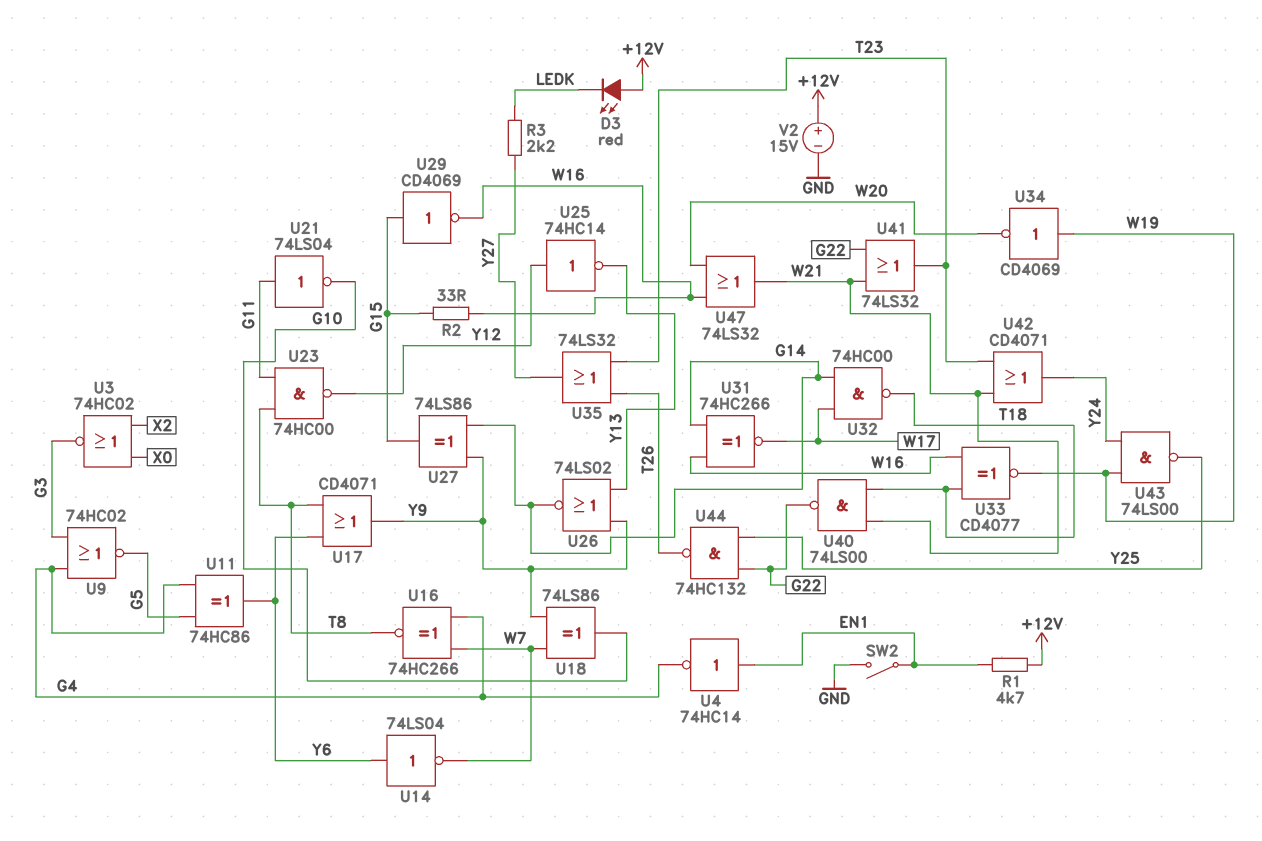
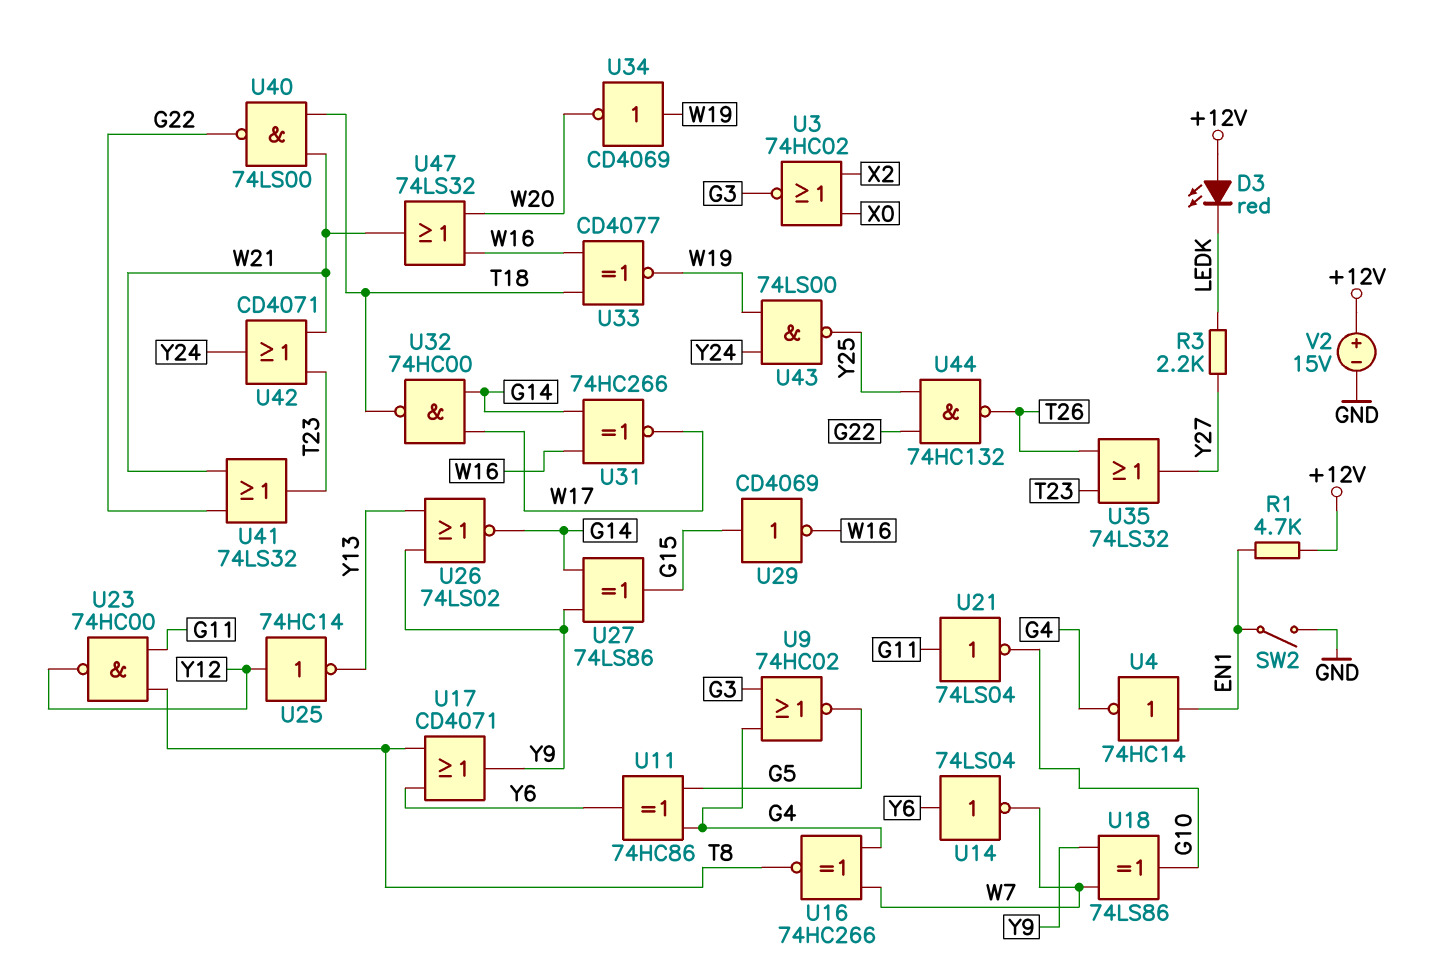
R2: 33 (G15, W16) -> none

